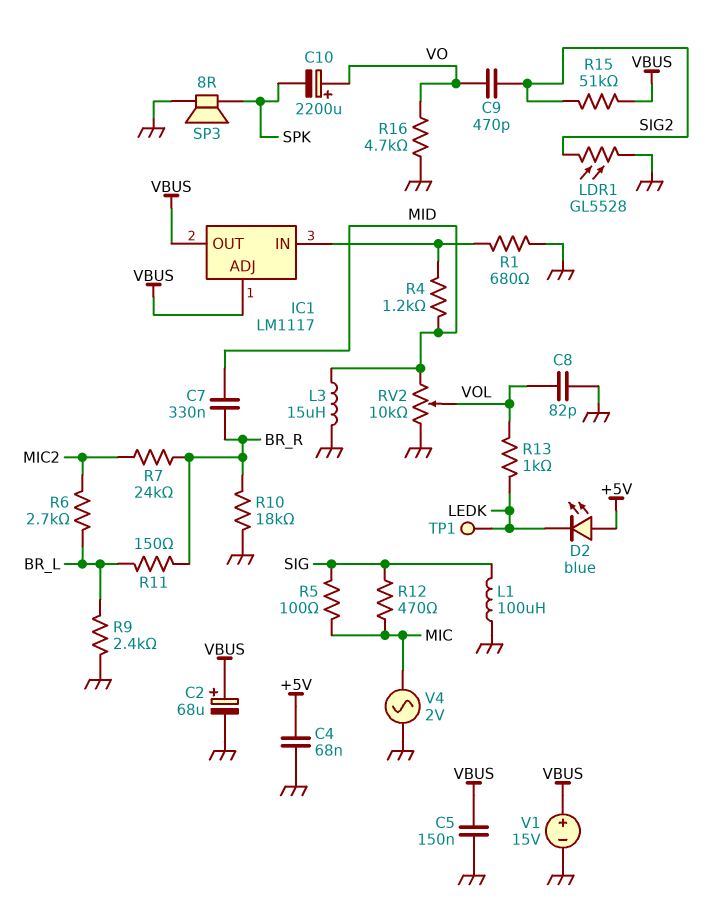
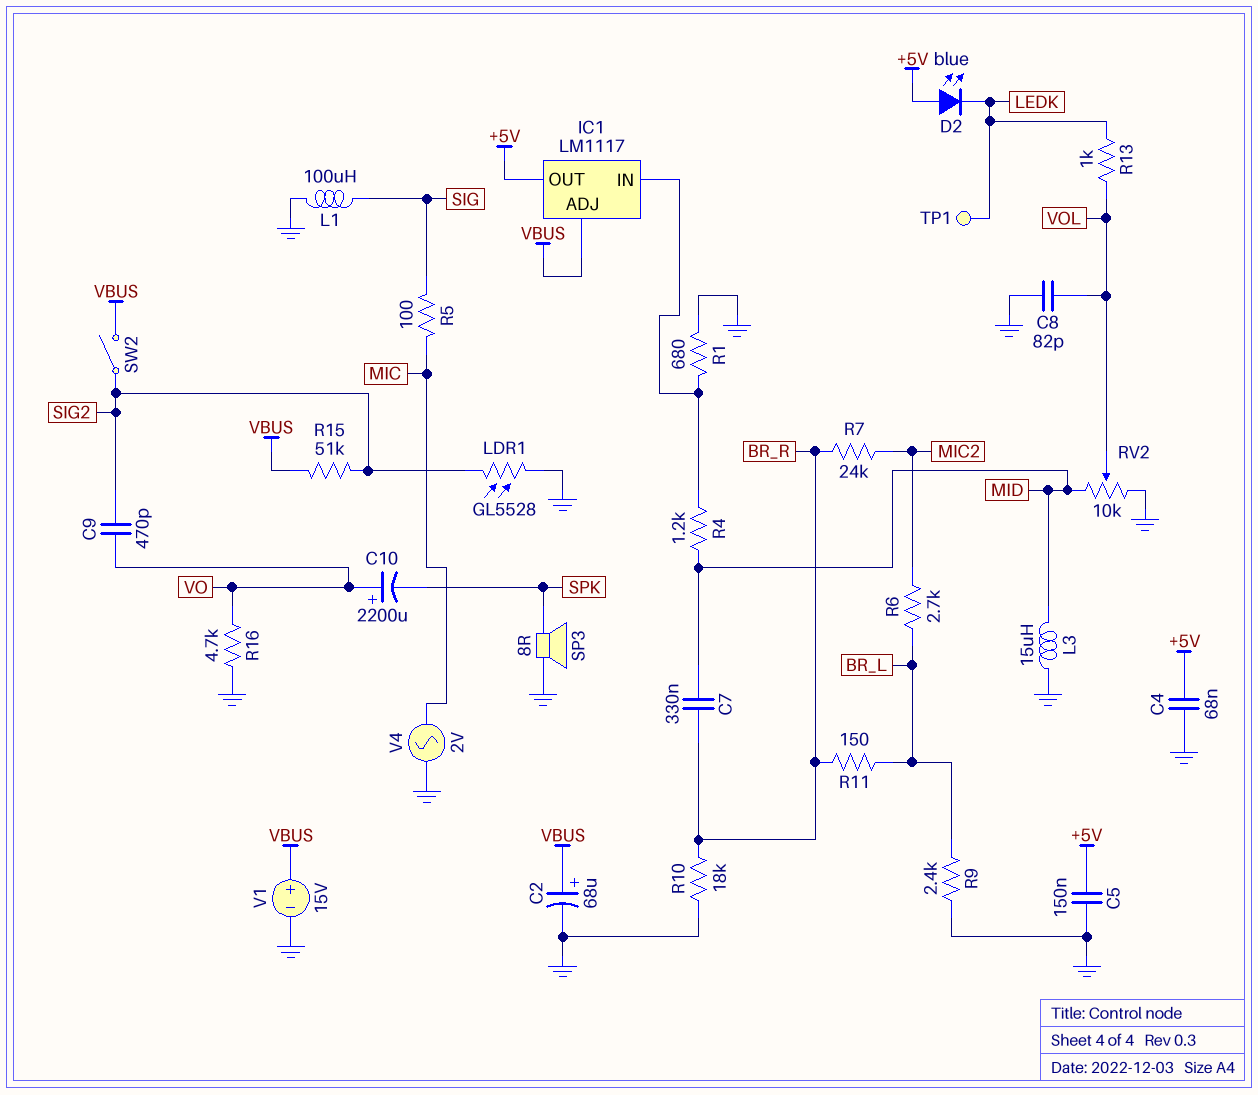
C5: 150nF (GND, VBUS) -> 150nF (+5V, GND)
IC1 pin OUT: VBUS -> +5V
R12: 470 (MIC, SIG) -> none
SW2: none -> switch (SIG2, VBUS)

